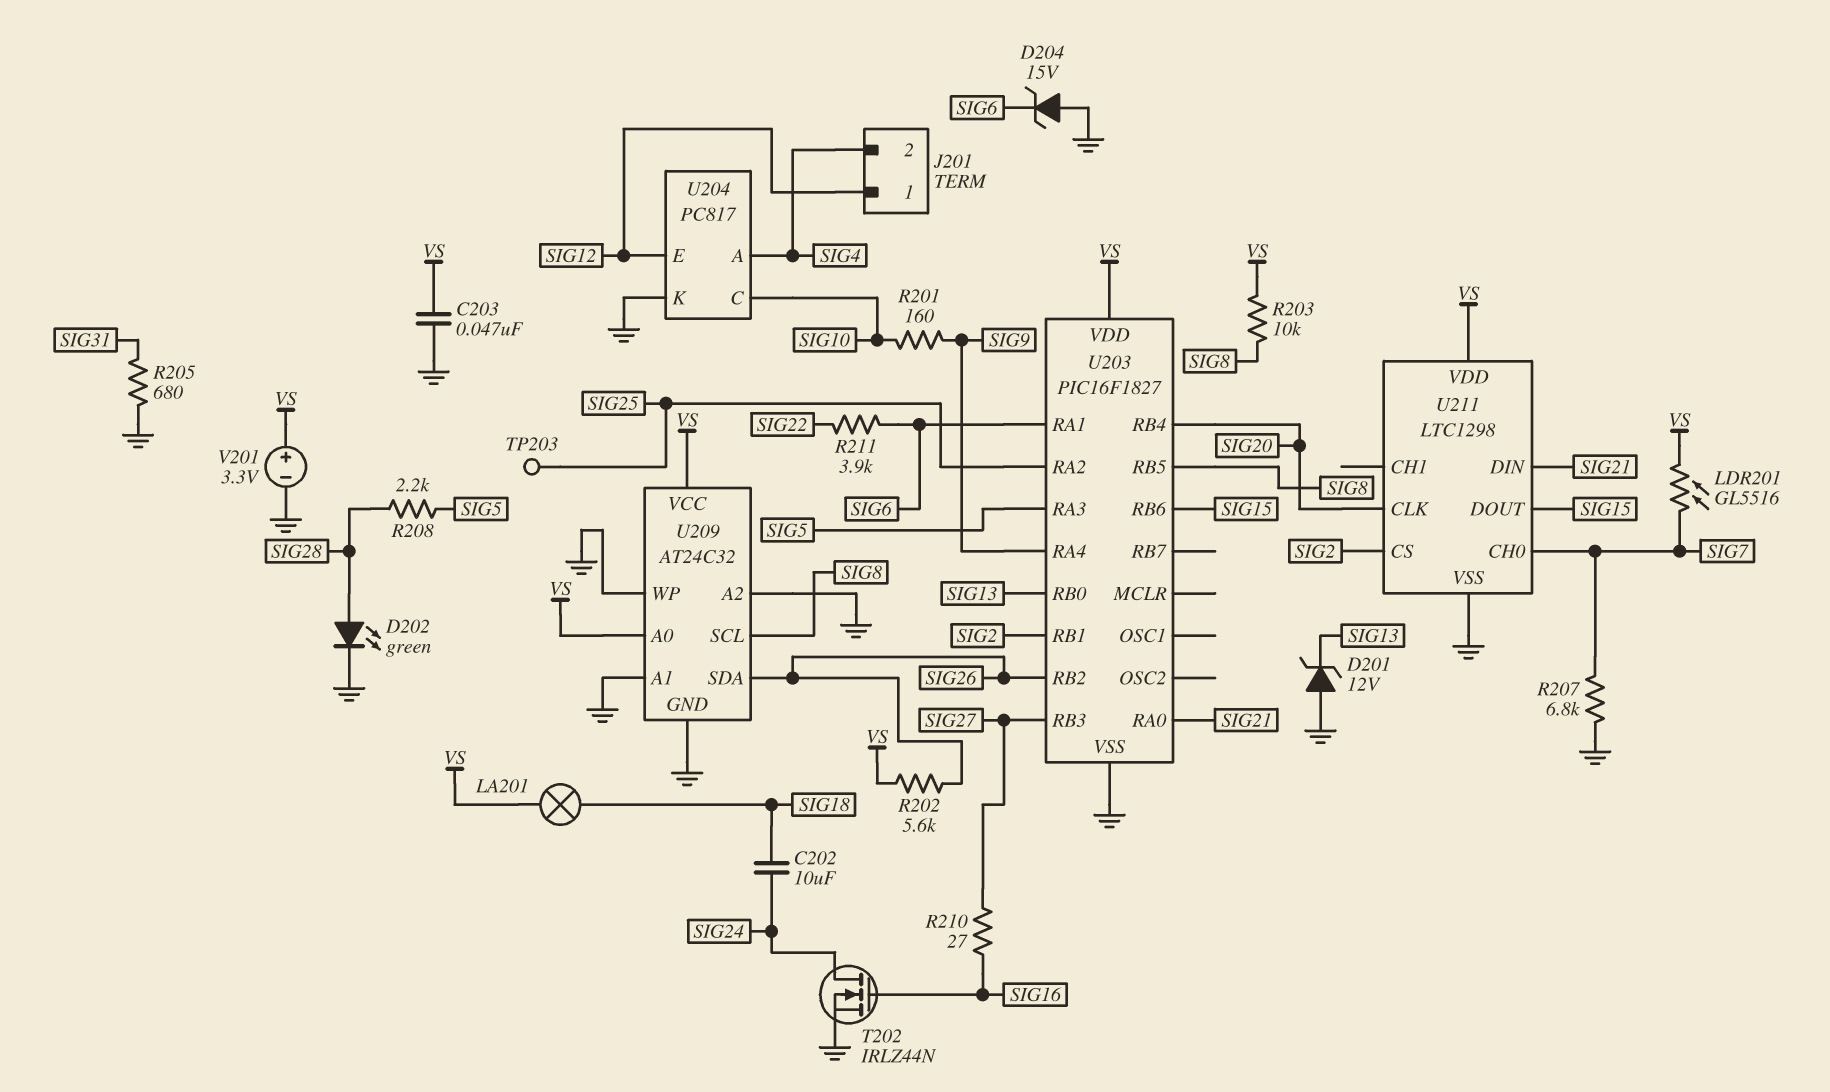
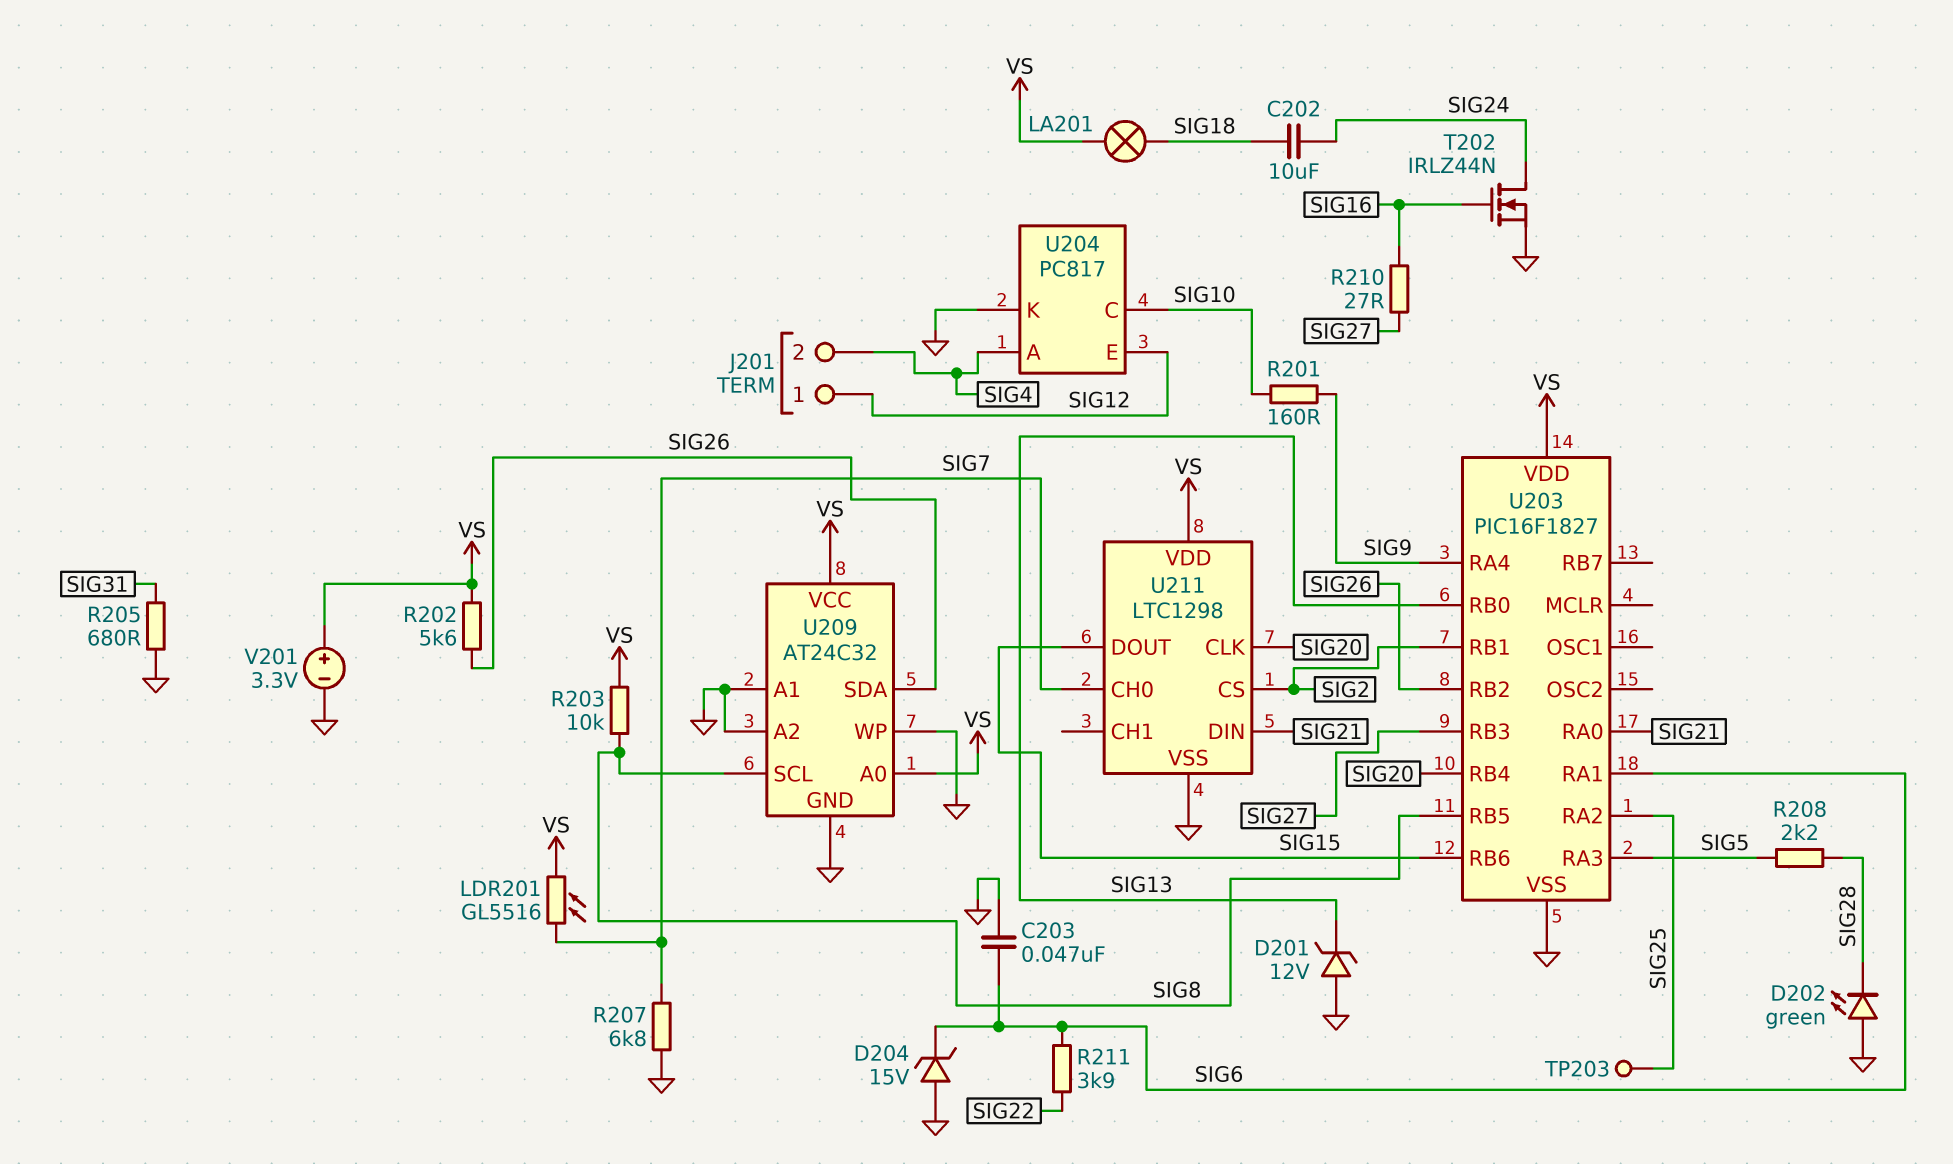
C203: 47nF (GND, VS) -> 47nF (GND, SIG6)
D202: LED green (A SIG28, K GND) -> LED green (A GND, K SIG28)

